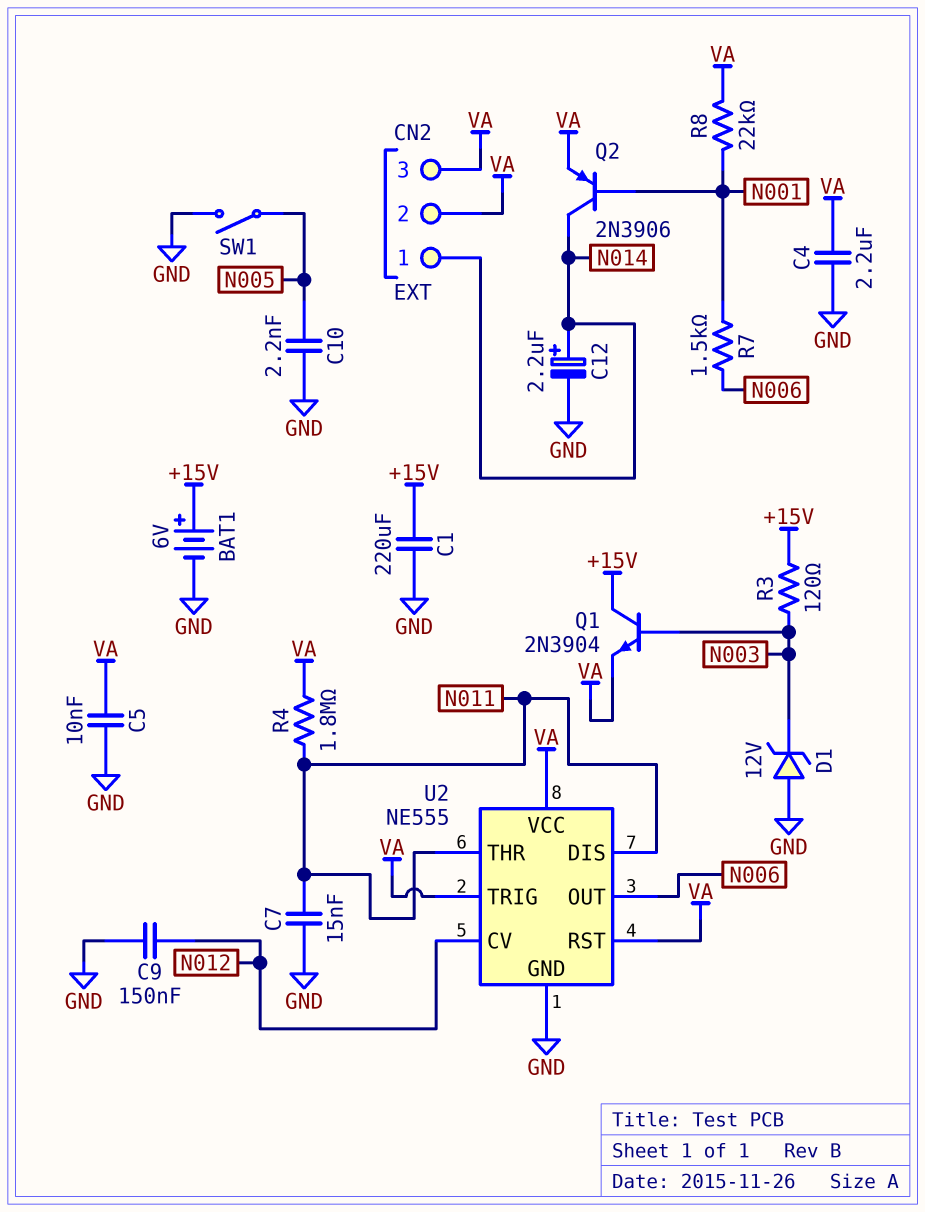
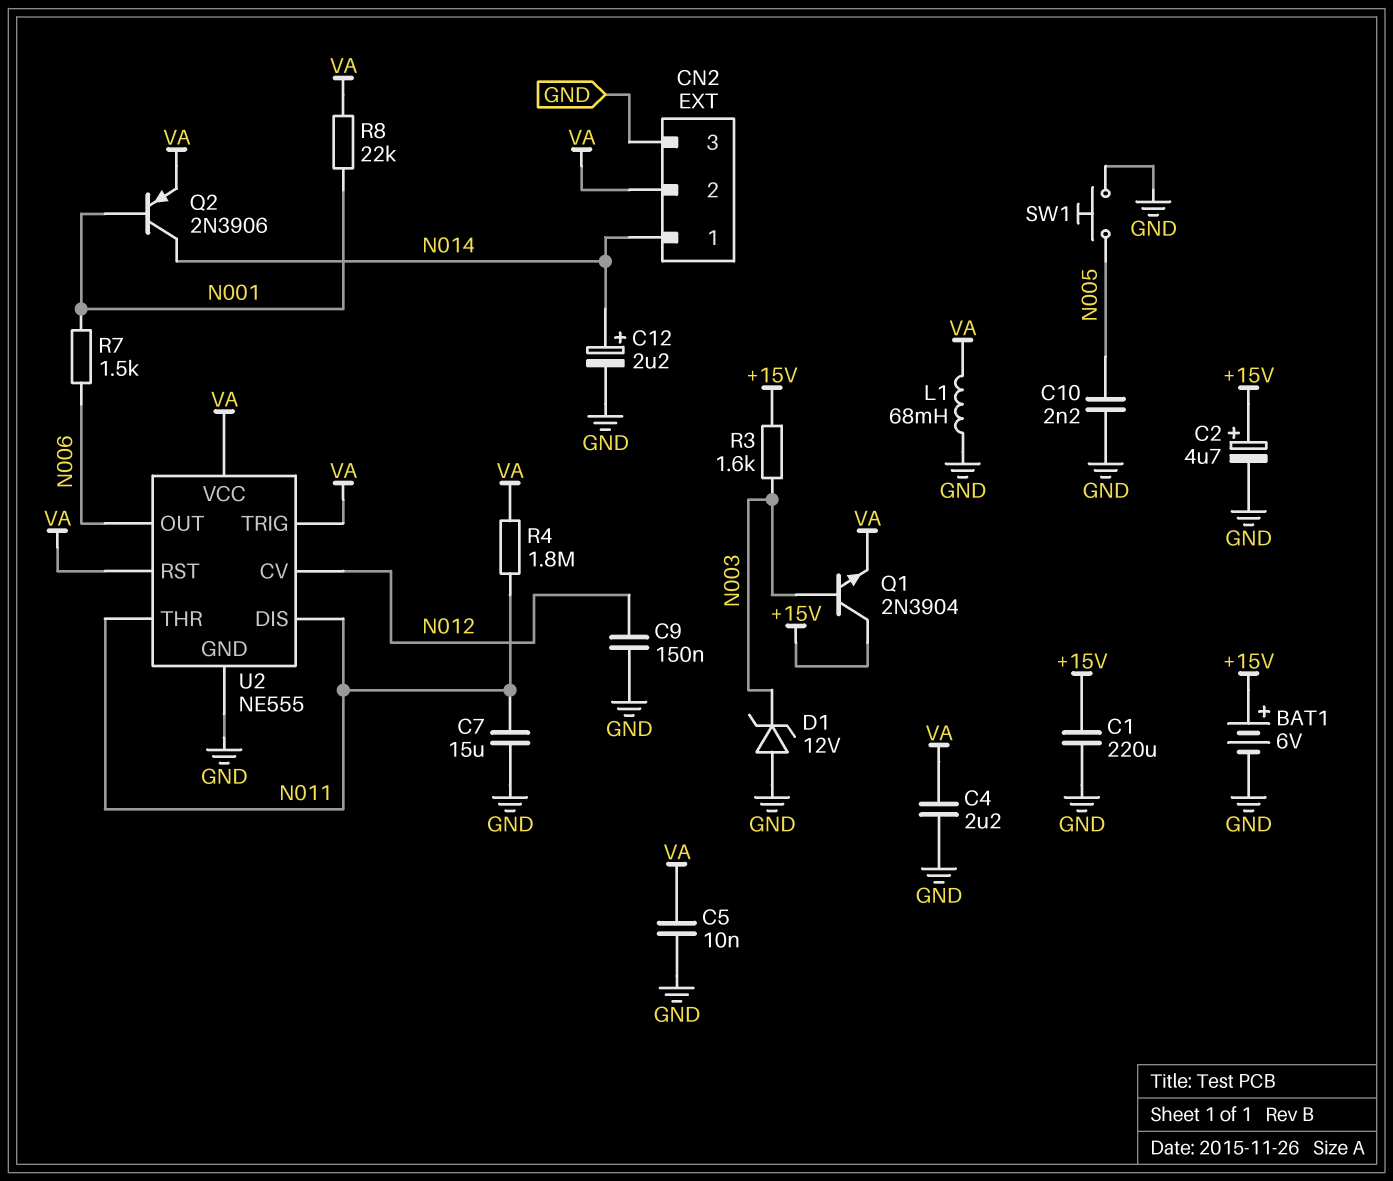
C2: none -> 4.7uF (plus +15V, minus GND)
C7: 15nF (GND, N011) -> 15uF (GND, N011)
CN2 pin 3: VA -> GND
L1: none -> 68mH (GND, VA)
R3: 120 (+15V, N003) -> 1.6k (+15V, N003)
SW1: switch (GND, N005) -> button (GND, N005)

